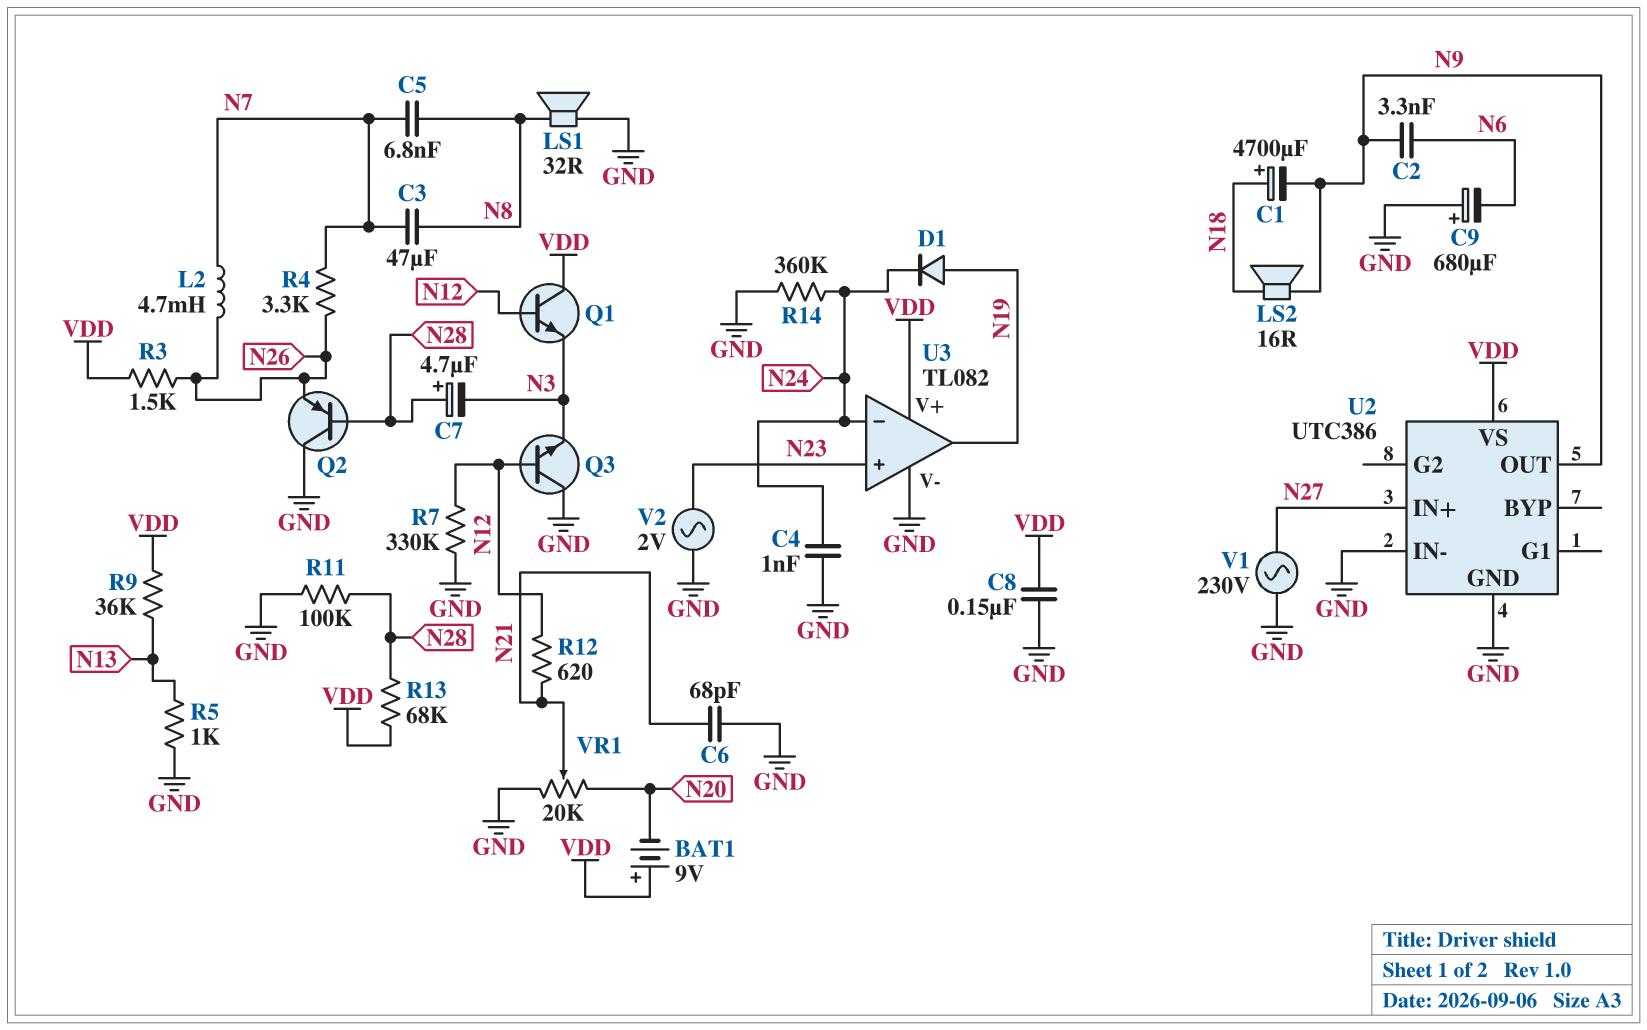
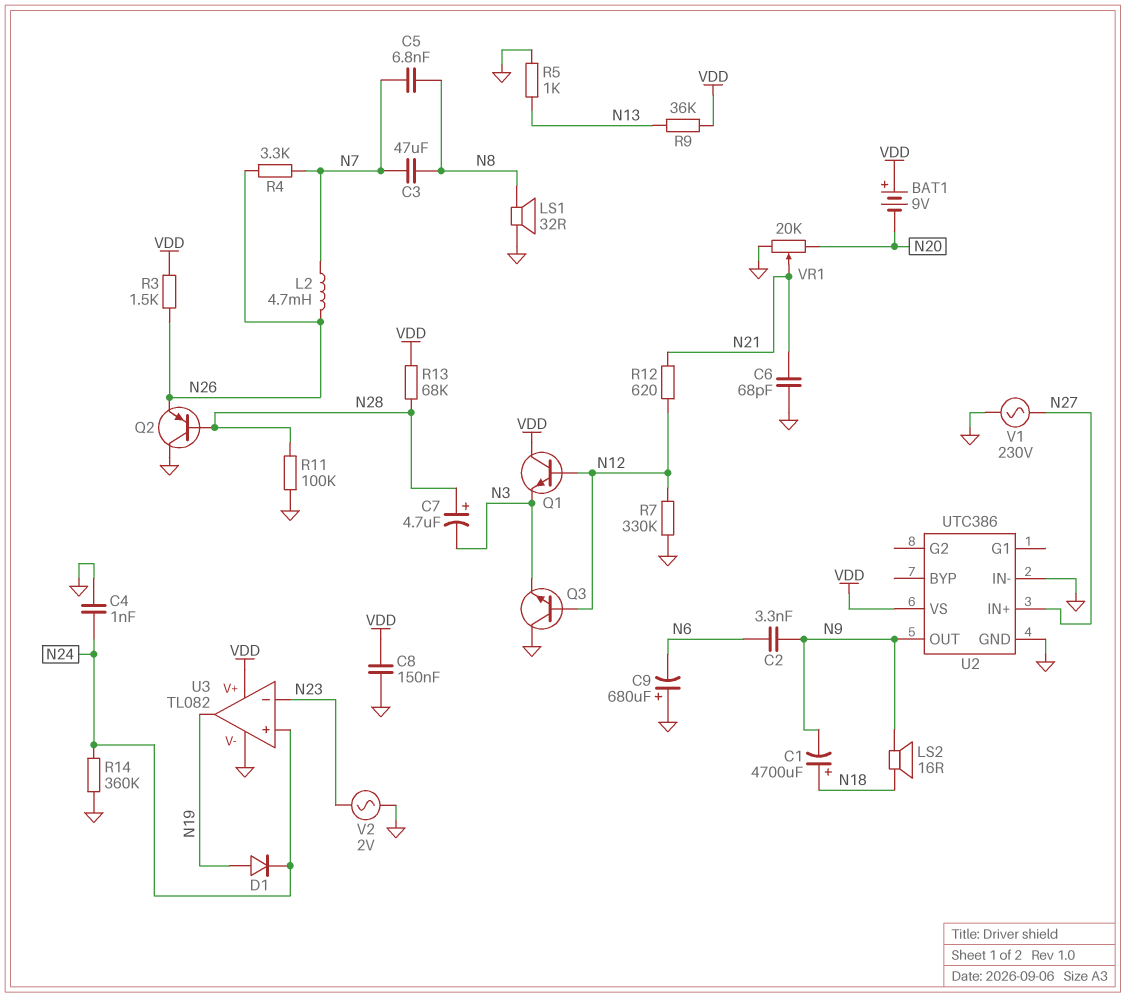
U3 pin in+: N23 -> N24
U3 pin in-: N24 -> N23

